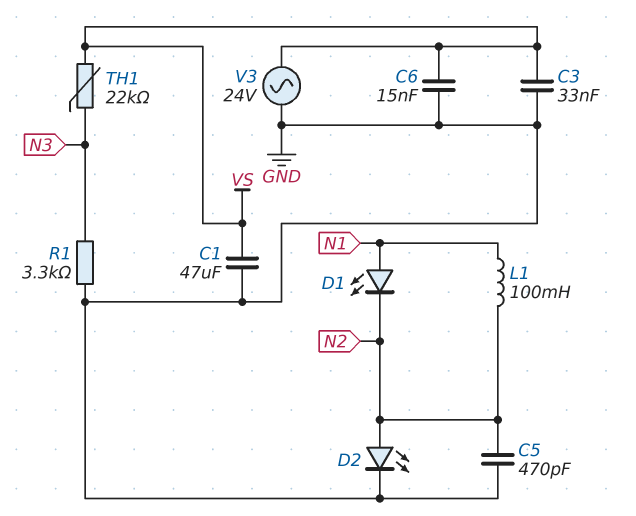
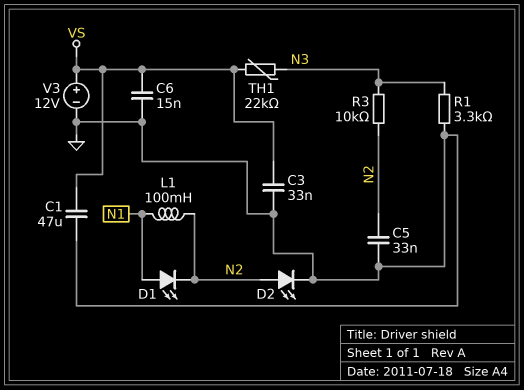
C5: 470pF (GND, N2) -> 33nF (GND, N2)
R3: none -> 10k (N2, N3)
V3: AC 24V (GND, VS) -> 12V (plus VS, minus GND)

